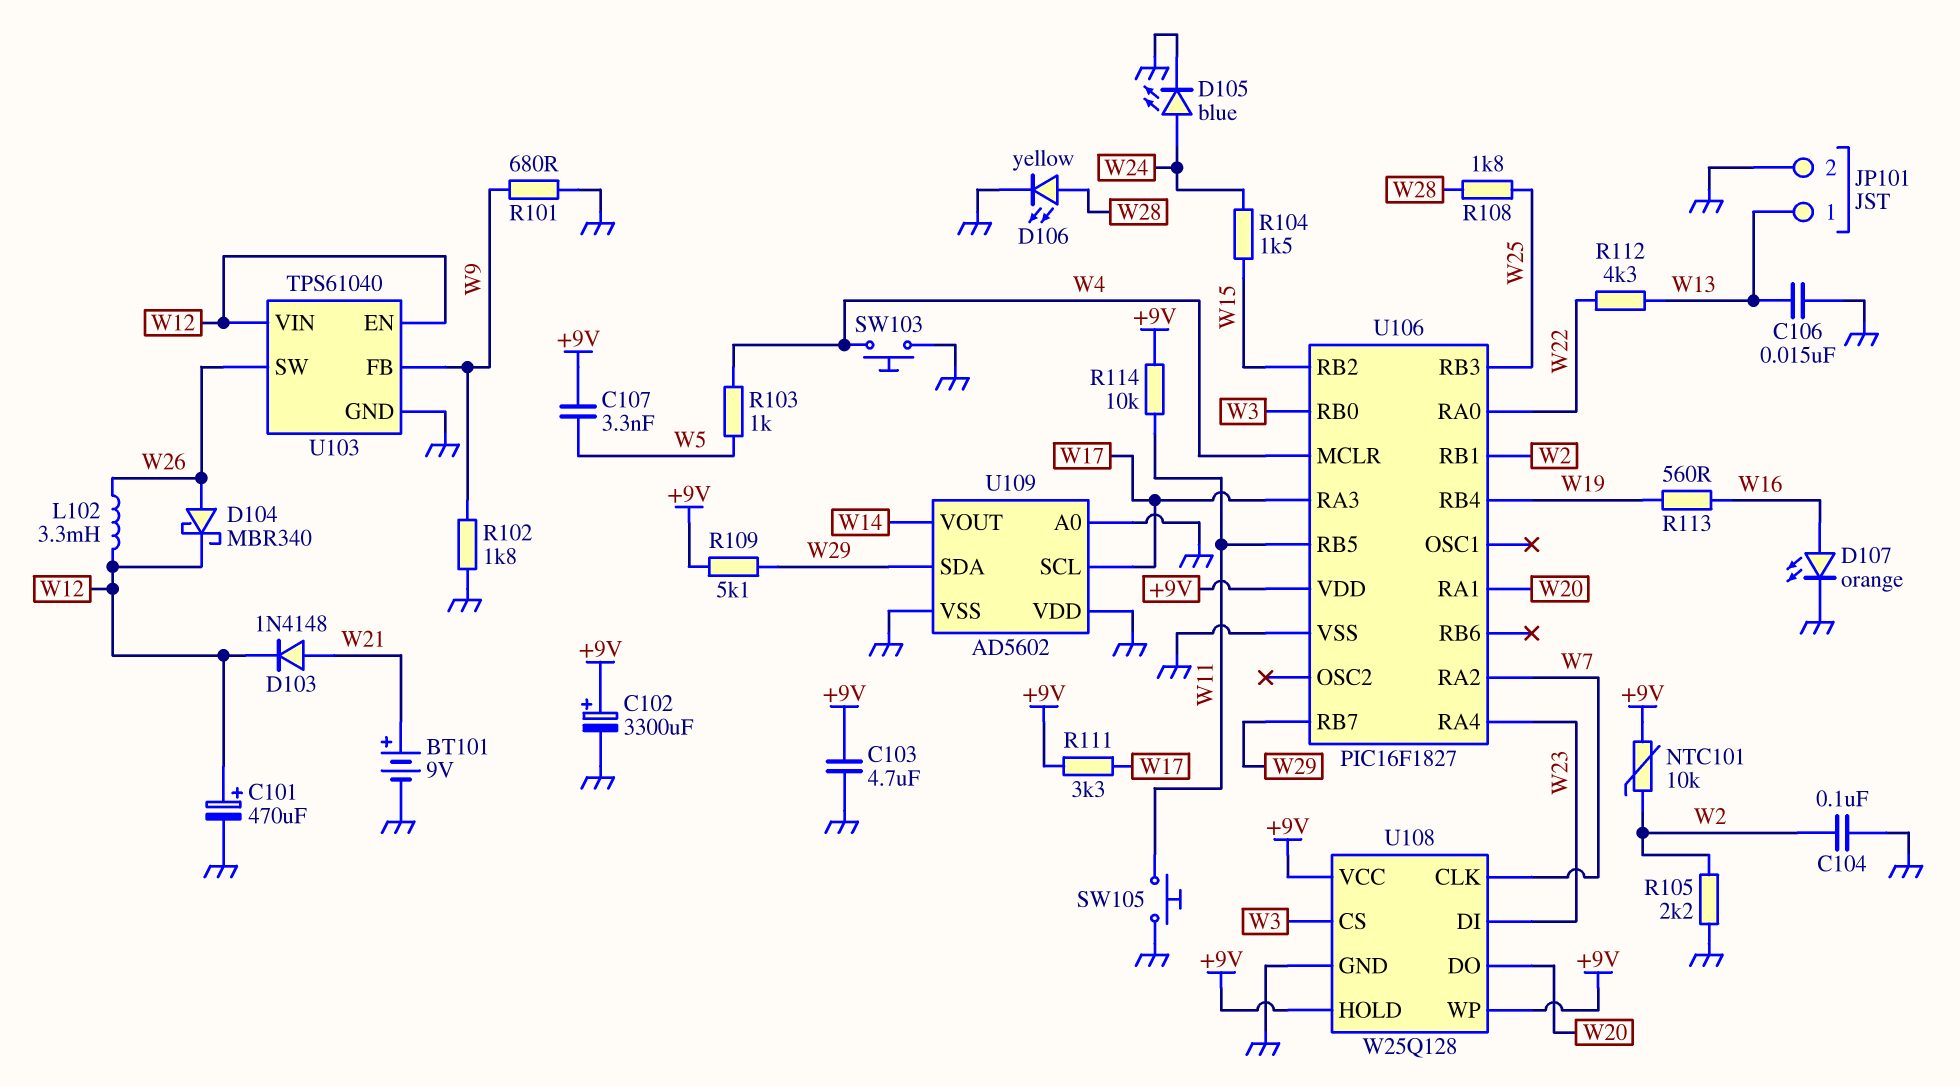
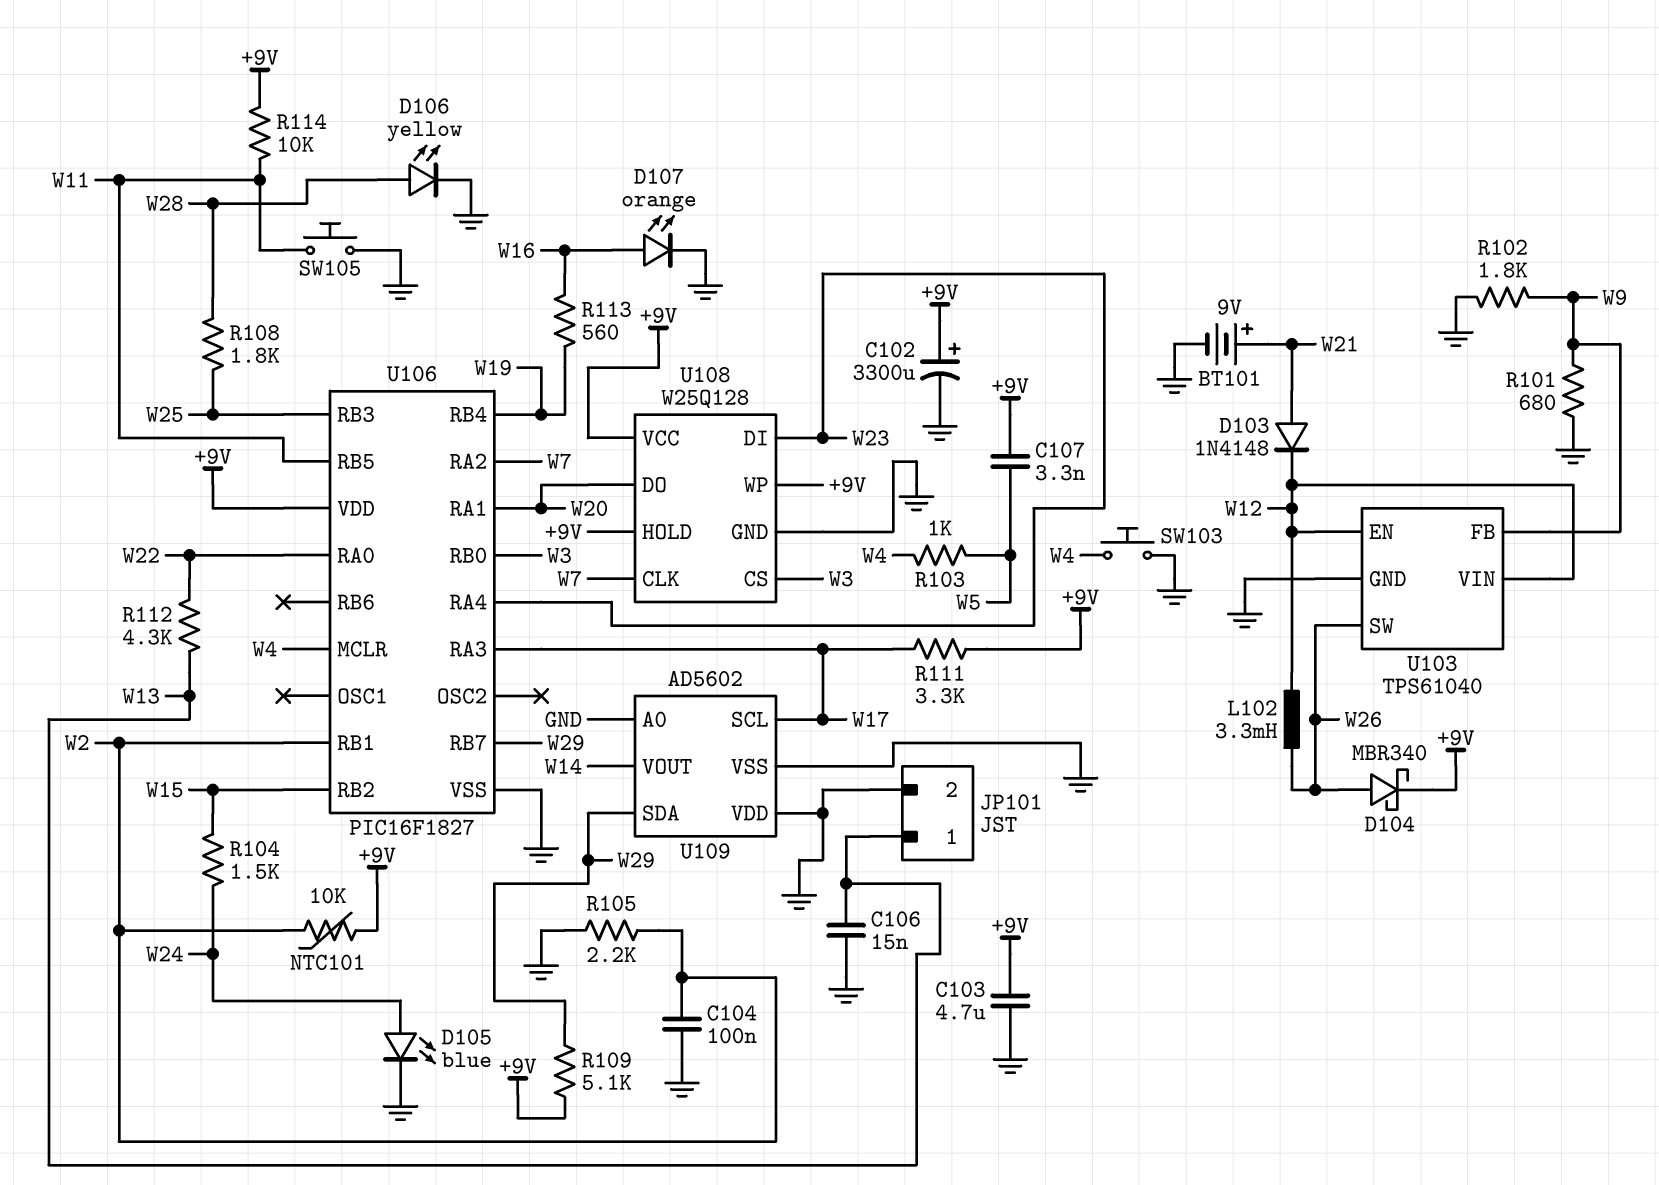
C101: 470uF (plus W12, minus GND) -> none
D104: schottky MBR340 (A W26, K W12) -> schottky MBR340 (A W26, K +9V)

